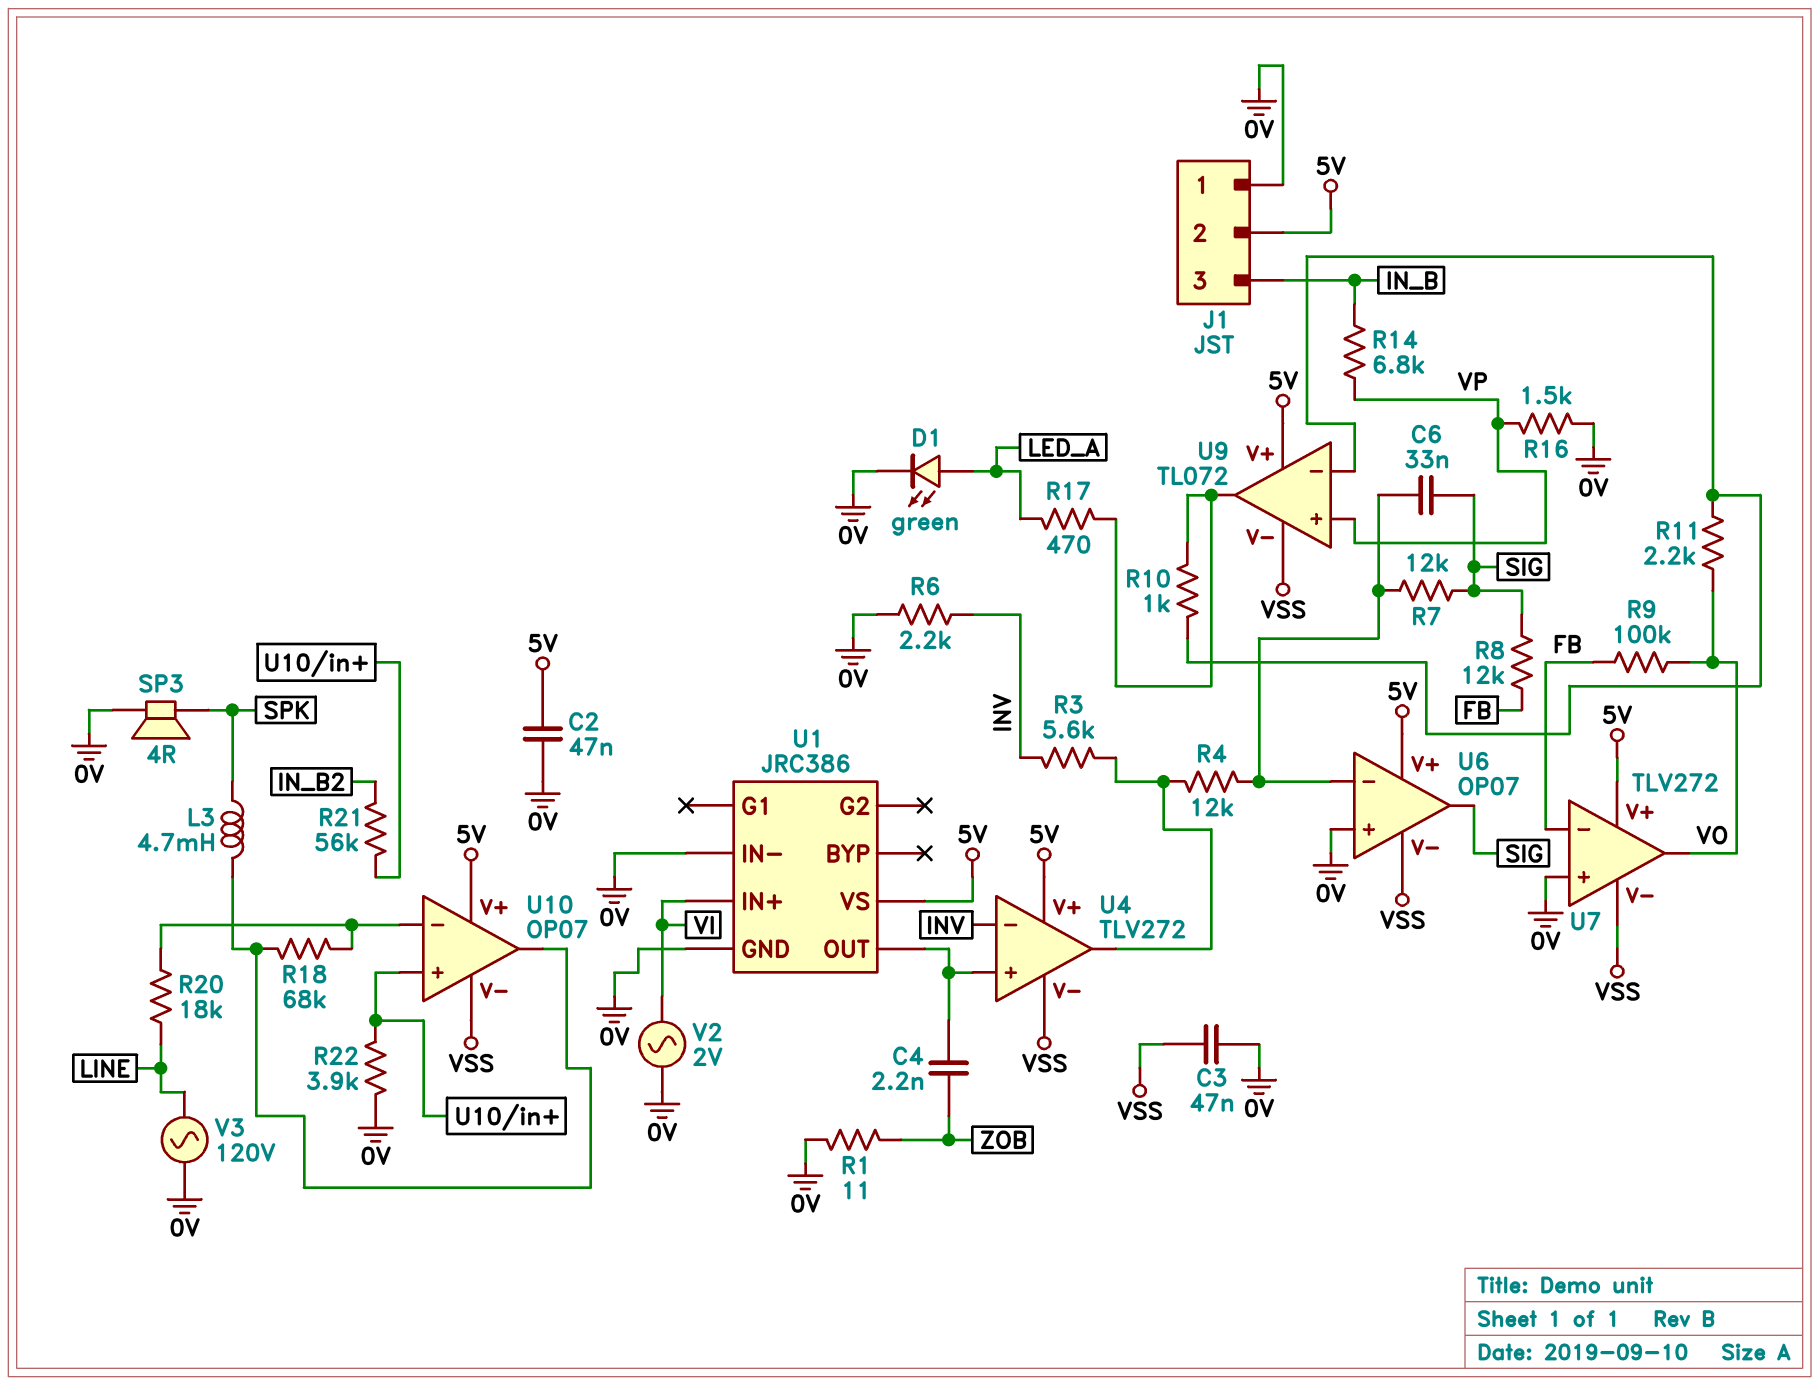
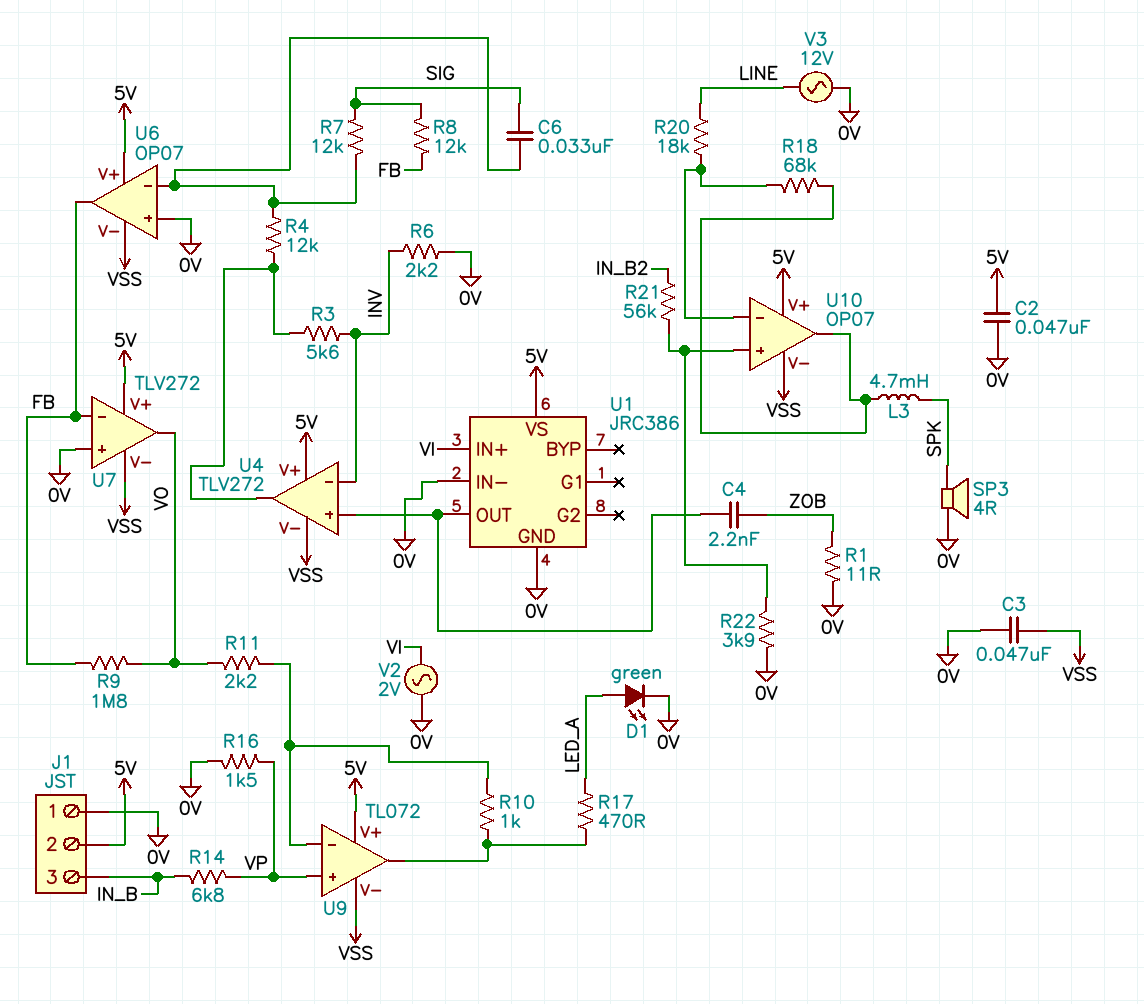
R9: 100k (FB, VO) -> 1.8M (FB, VO)
U6 pin out: SIG -> FB
V3: AC 120V (0V, LINE) -> AC 12V (0V, LINE)

